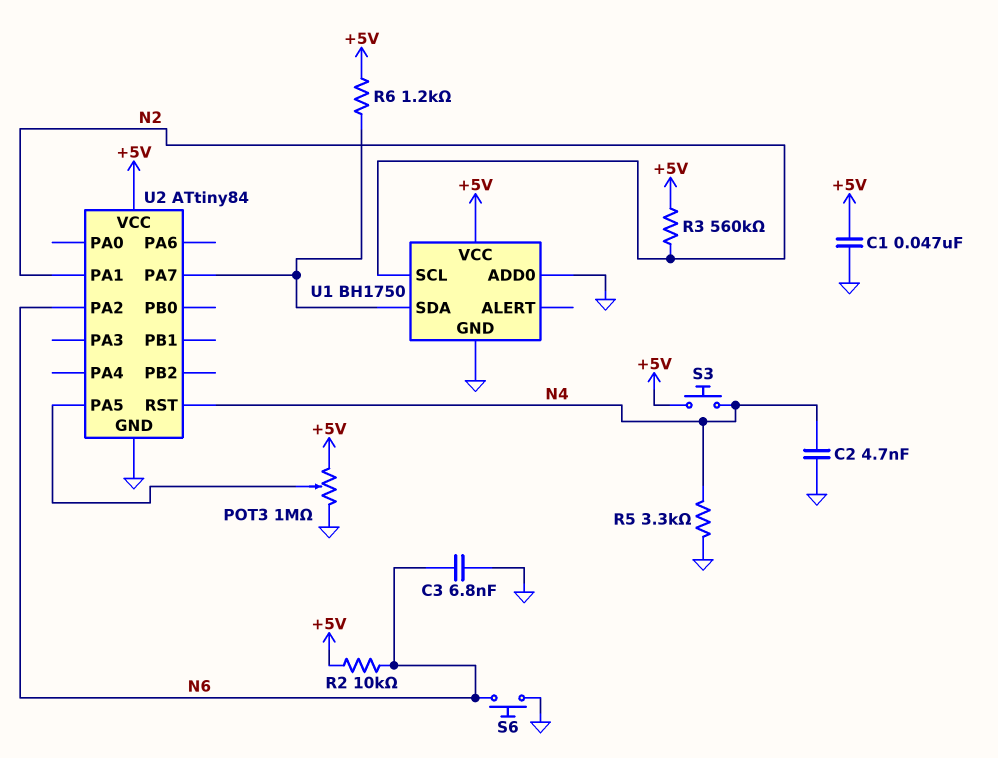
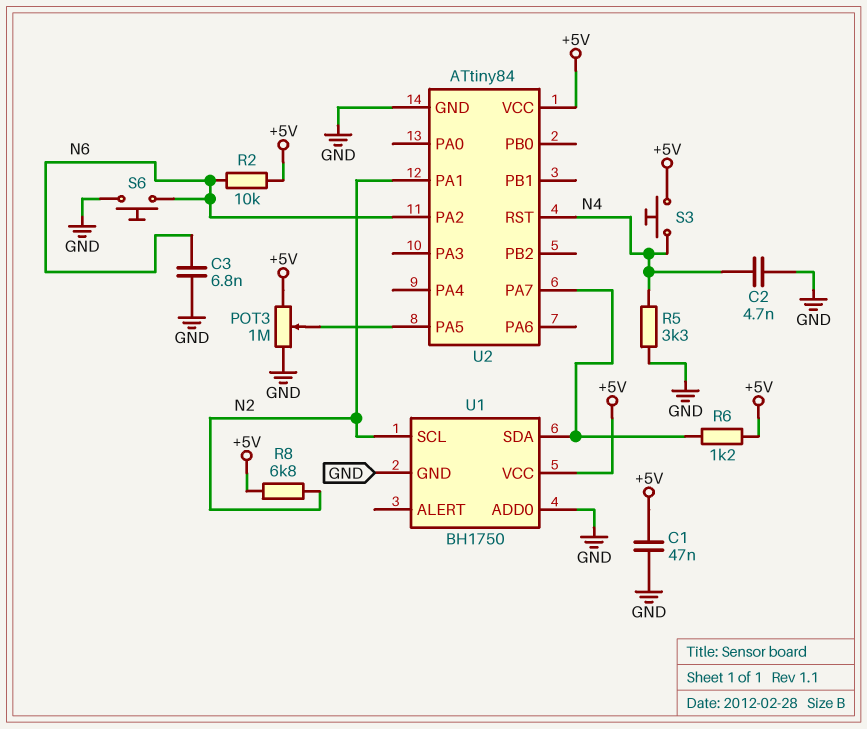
R3: 560k (+5V, N2) -> none
R8: none -> 6.8k (+5V, N2)

